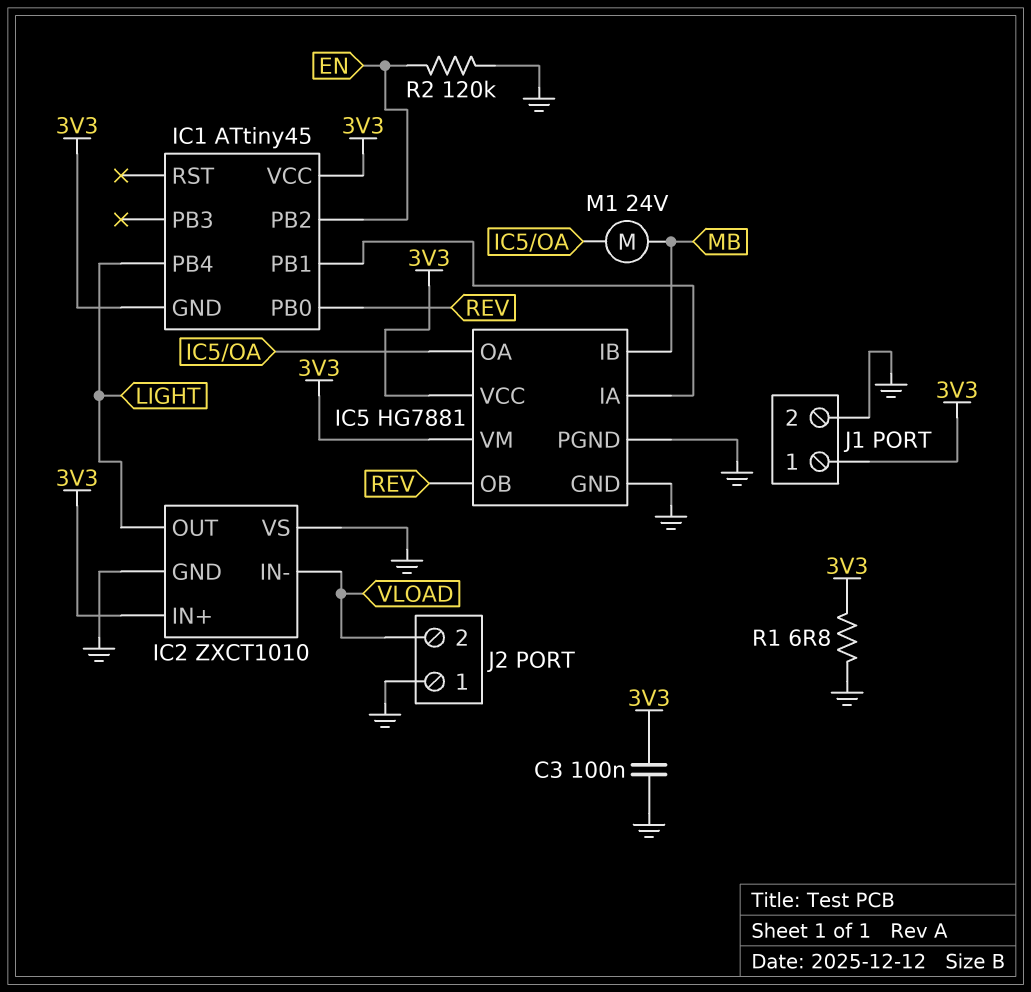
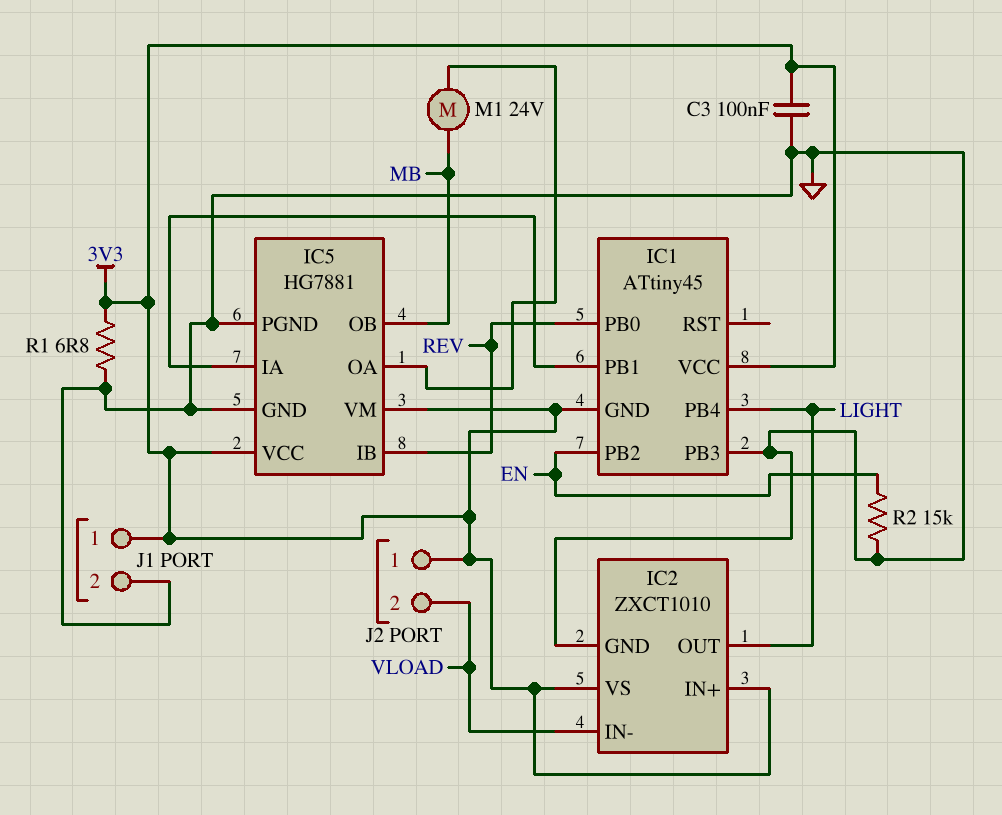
IC1 pin PB3: none -> GND
IC2 pin VS: GND -> 3V3
IC5 pin IB: MB -> REV
IC5 pin OB: REV -> MB
J2 pin 1: GND -> 3V3
R2: 120k (EN, GND) -> 15k (EN, GND)

